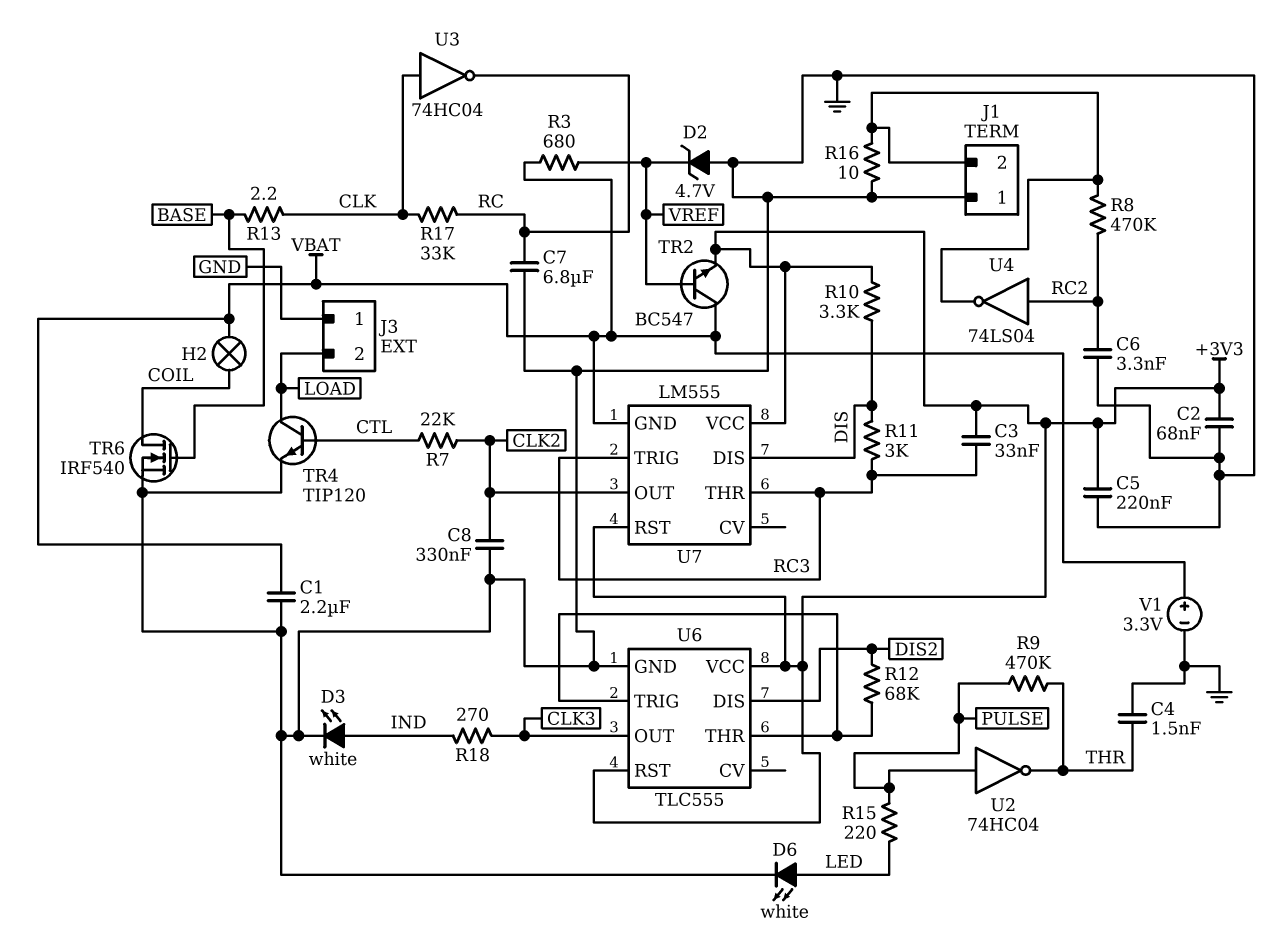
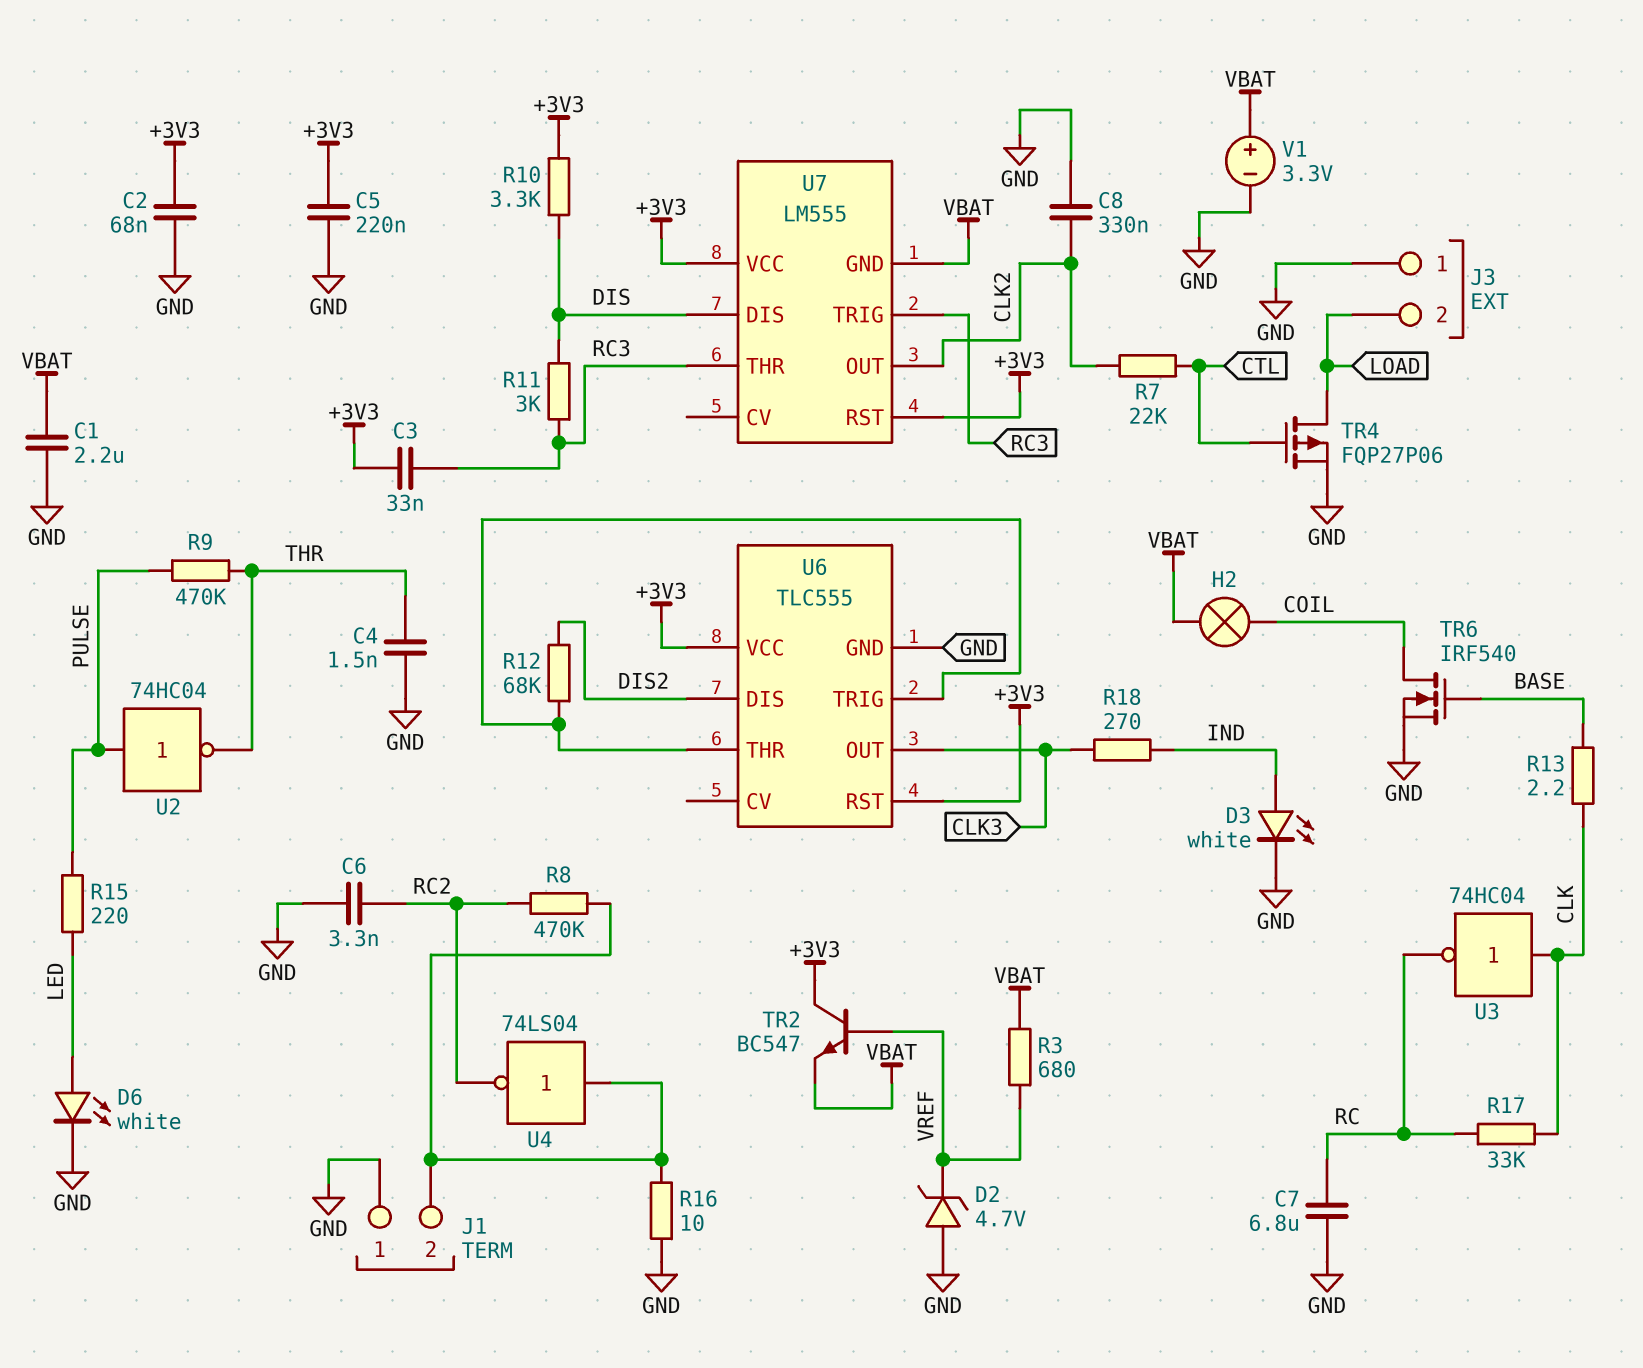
TR2: NPN BC547 (B VREF, C VBAT, E +3V3) -> NPN BC547 (B VREF, C +3V3, E VBAT)
TR4: NPN TIP120 (B CTL, C LOAD, E GND) -> PMOS FQP27P06 (G CTL, D LOAD, S GND)
U4: NOT 74LS04 (in RC2, out J1/2) -> NOT 74LS04 (in J1/2, out RC2)

